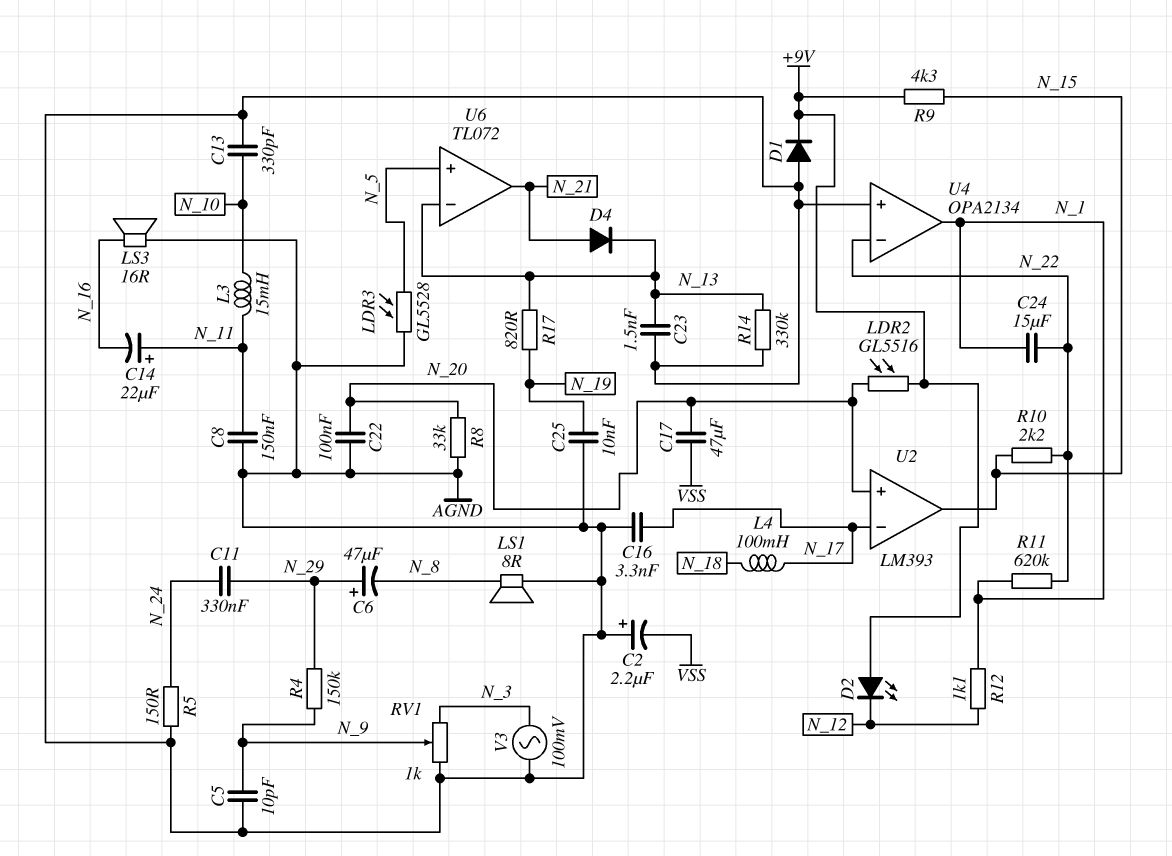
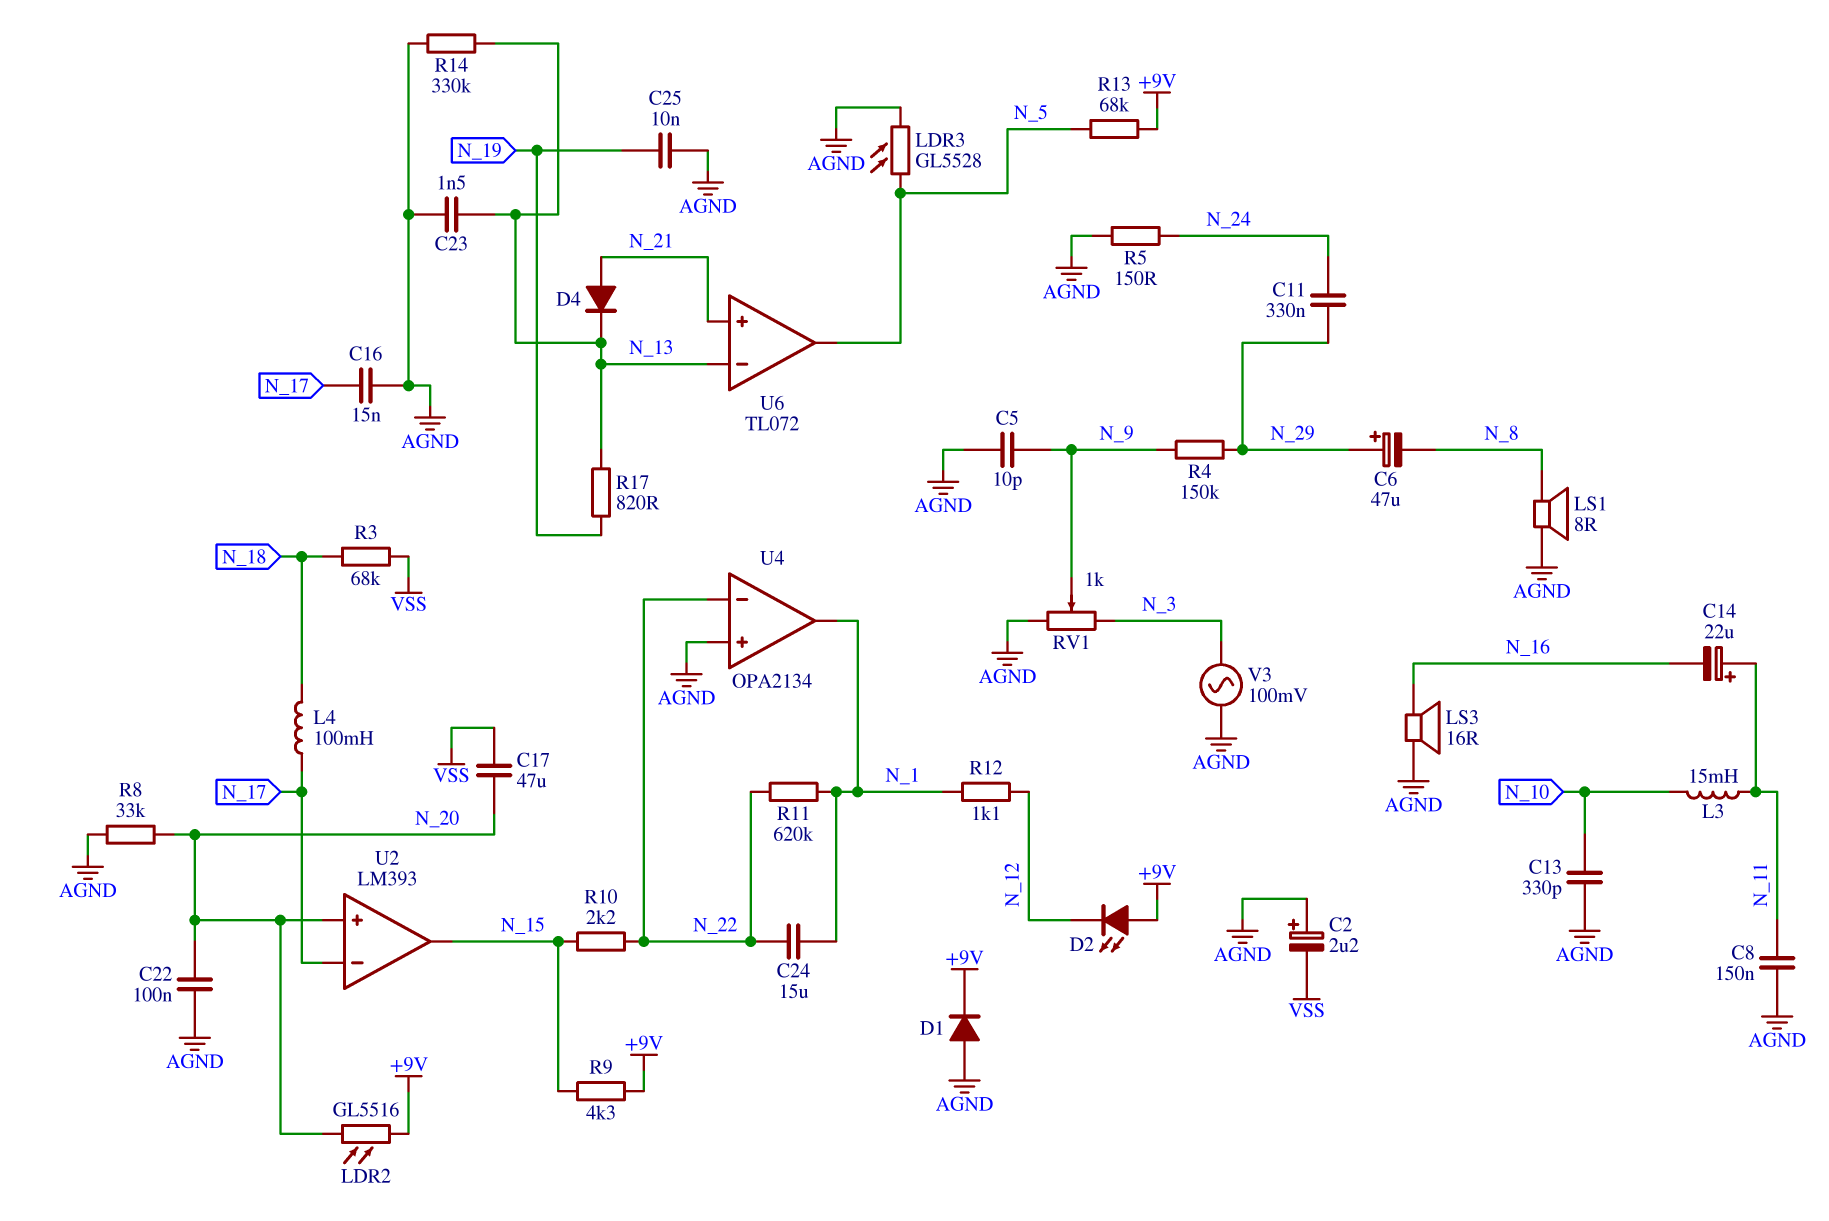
C16: 3.3nF (AGND, N_17) -> 15nF (AGND, N_17)
R3: none -> 68k (N_18, VSS)
R13: none -> 68k (+9V, N_5)
U6 pin in+: N_5 -> N_21
U6 pin out: N_21 -> N_5

